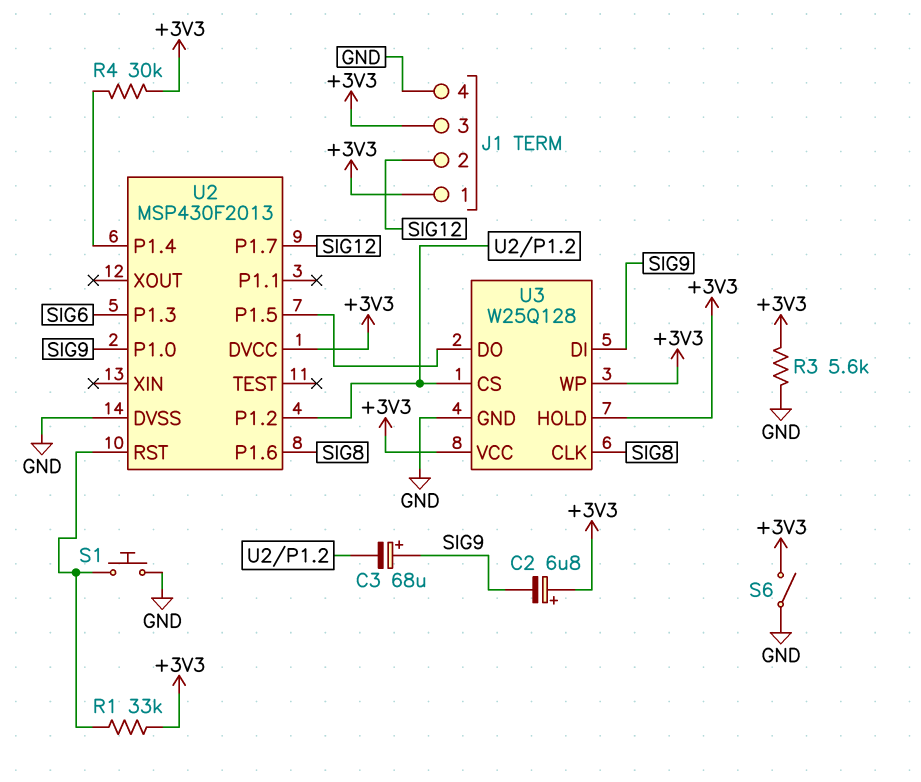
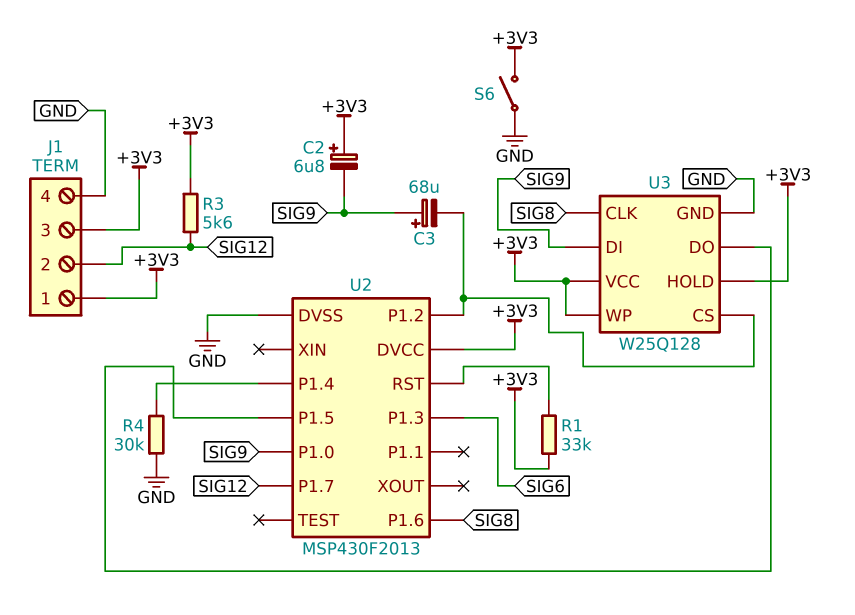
R3: 5.6k (+3V3, GND) -> 5.6k (+3V3, SIG12)
R4: 30k (+3V3, U2/P1.4) -> 30k (GND, U2/P1.4)
S1: button (GND, U2/RST) -> none

